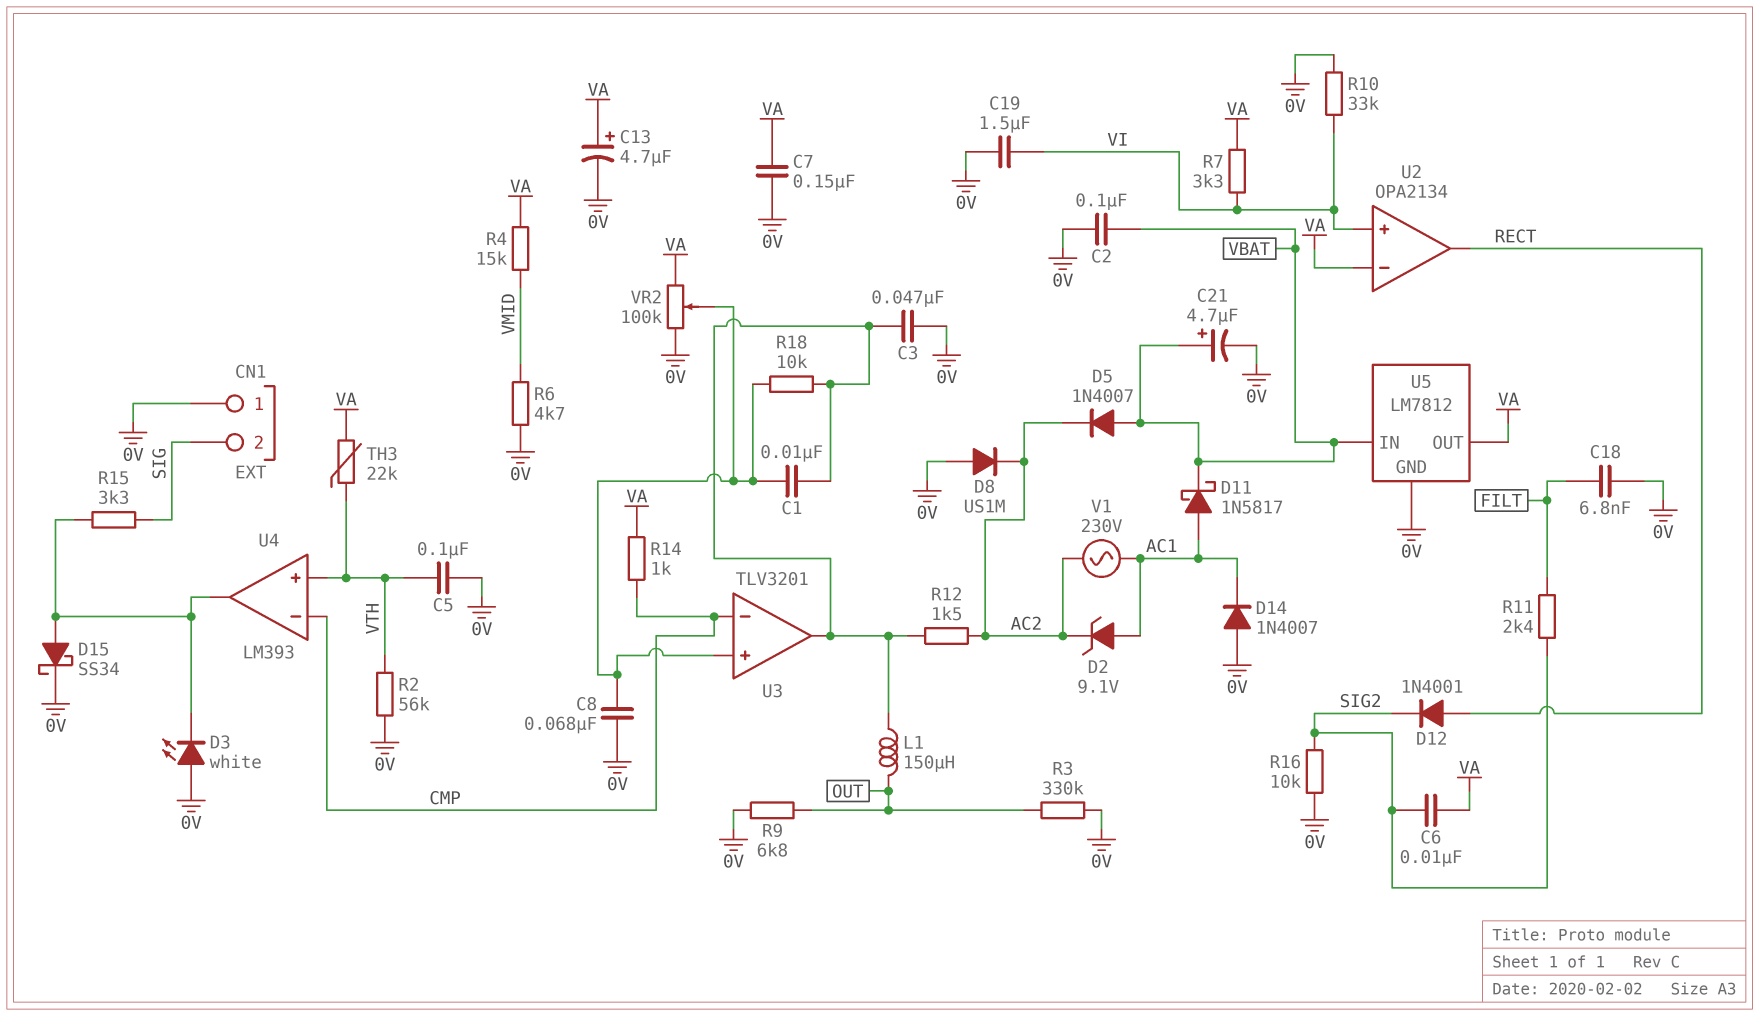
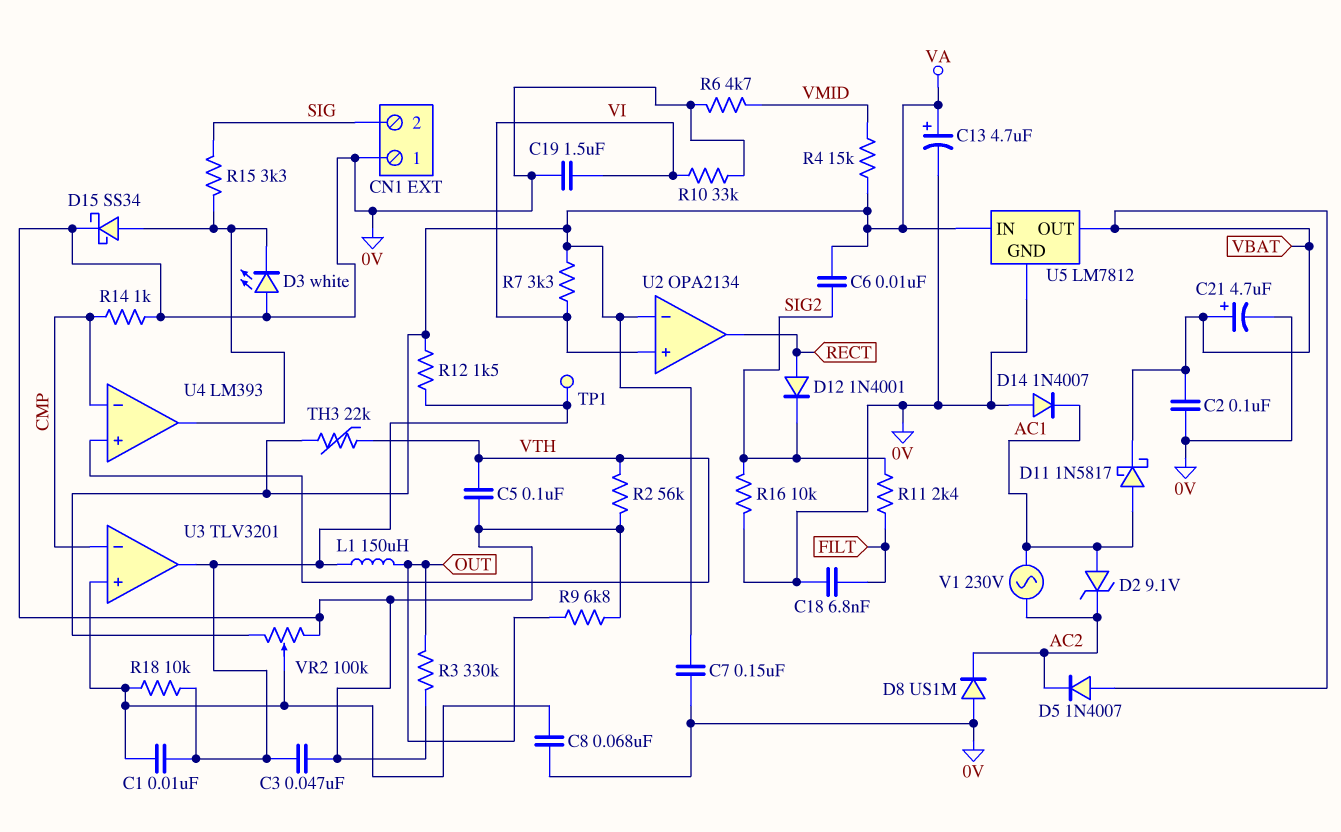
R12: 1.5k (AC2, U3/out) -> 1.5k (U3/out, VA)
R14: 1k (CMP, VA) -> 1k (0V, CMP)
TP1: none -> test point (U3/out)
U5 pin IN: VBAT -> VA
U5 pin OUT: VA -> VBAT

